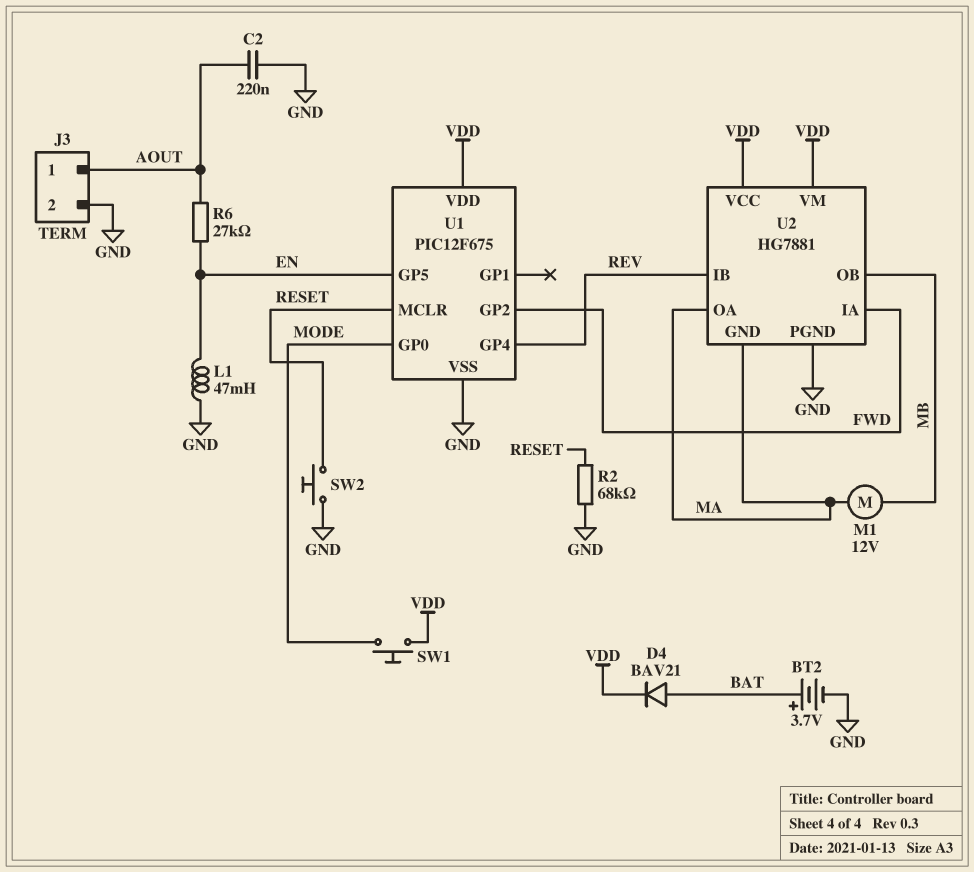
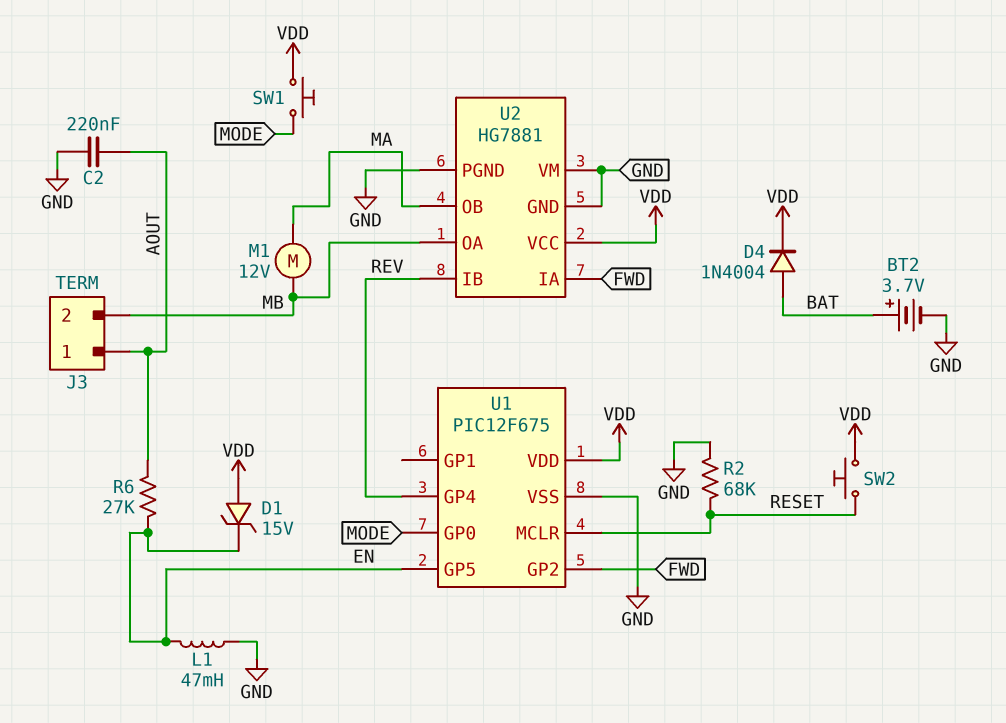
D1: none -> zener 15V (A VDD, K EN)
D4: diode BAV21 (A BAT, K VDD) -> diode 1N4004 (A BAT, K VDD)
J3 pin 2: GND -> MB
SW2: button (GND, RESET) -> button (RESET, VDD)
U2 pin GND: MA -> GND
U2 pin OA: MA -> MB
U2 pin OB: MB -> MA
U2 pin VM: VDD -> GND

